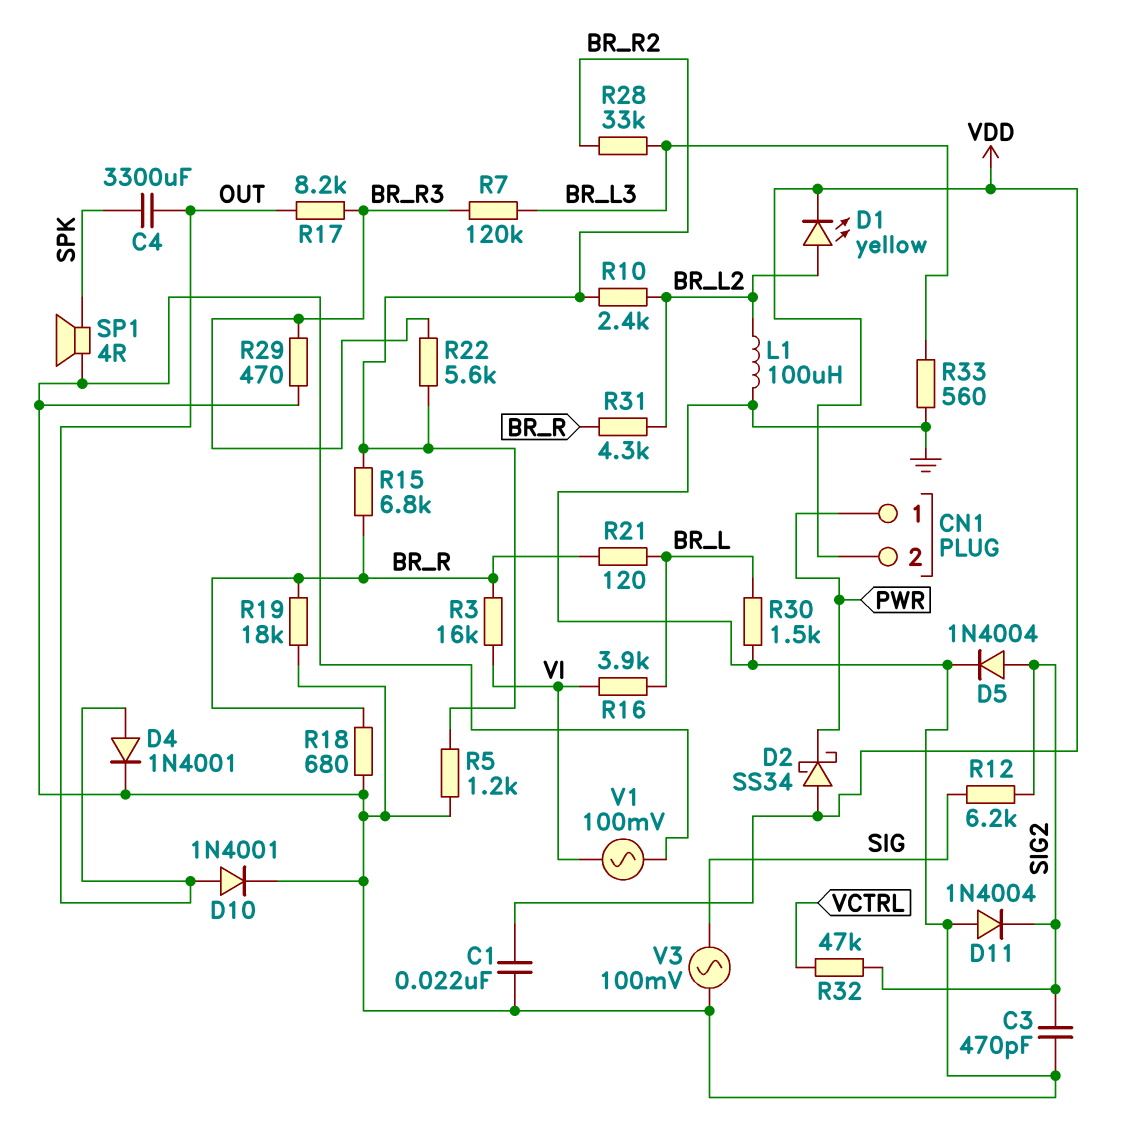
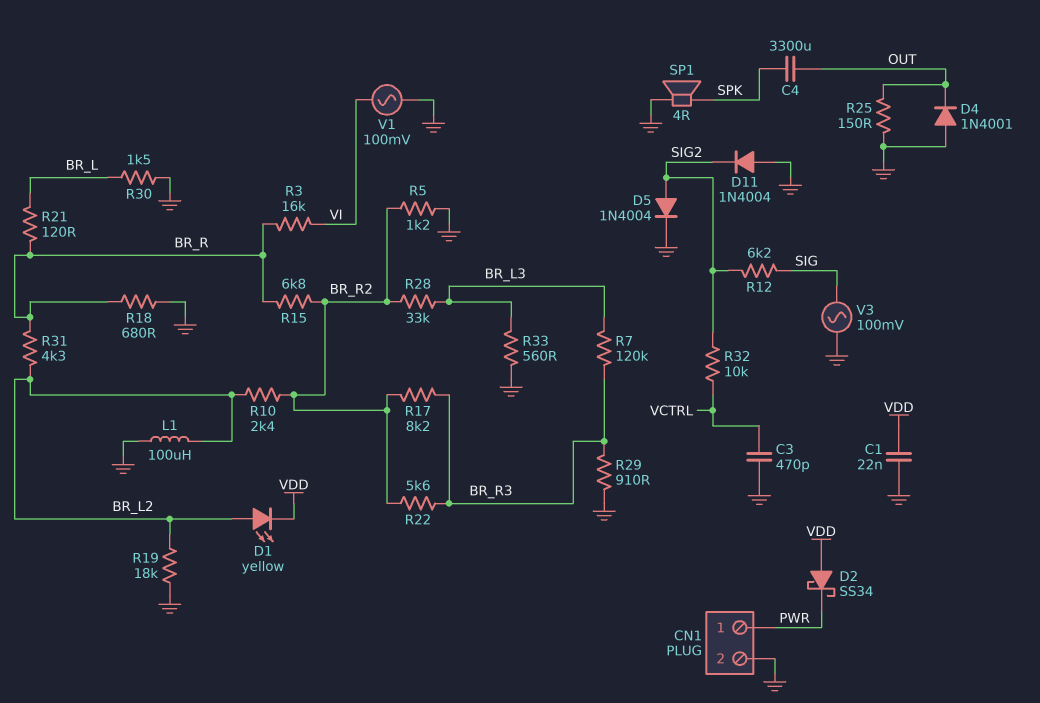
C3: 470pF (GND, SIG2) -> 470pF (GND, VCTRL)
CN1 pin 2: VDD -> GND
D4: diode 1N4001 (A OUT, K GND) -> diode 1N4001 (A GND, K OUT)
D10: diode 1N4001 (A OUT, K GND) -> none
R16: 3.9k (BR_L, VI) -> none
R17: 8.2k (BR_R3, OUT) -> 8.2k (BR_R2, BR_R3)
R19: 18k (BR_R, GND) -> 18k (BR_L2, GND)
R25: none -> 150 (GND, OUT)
R29: 470 (BR_R3, GND) -> 910 (BR_R3, GND)
R32: 47k (SIG2, VCTRL) -> 10k (SIG2, VCTRL)

